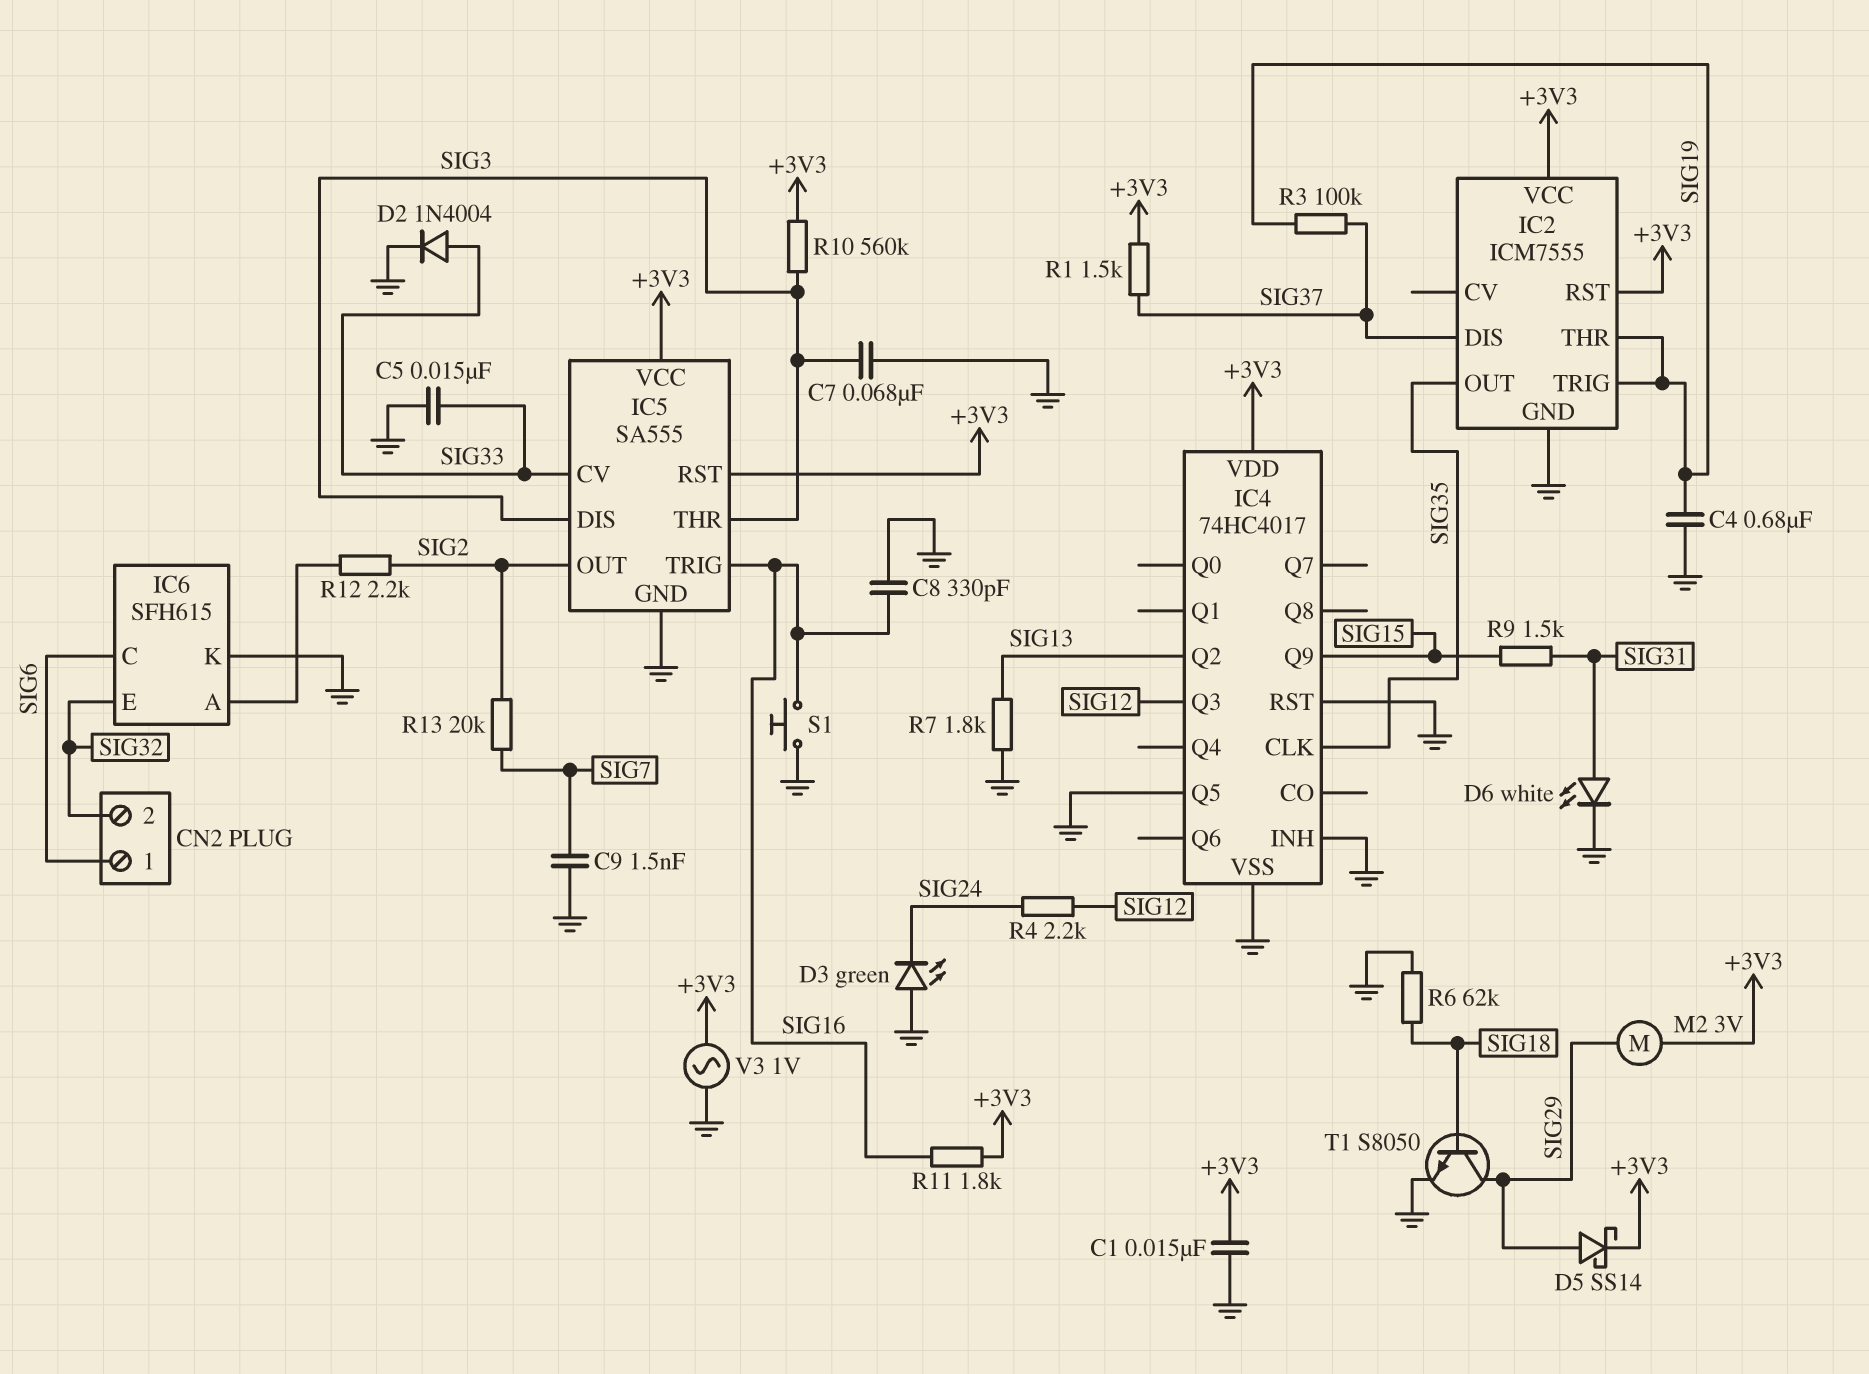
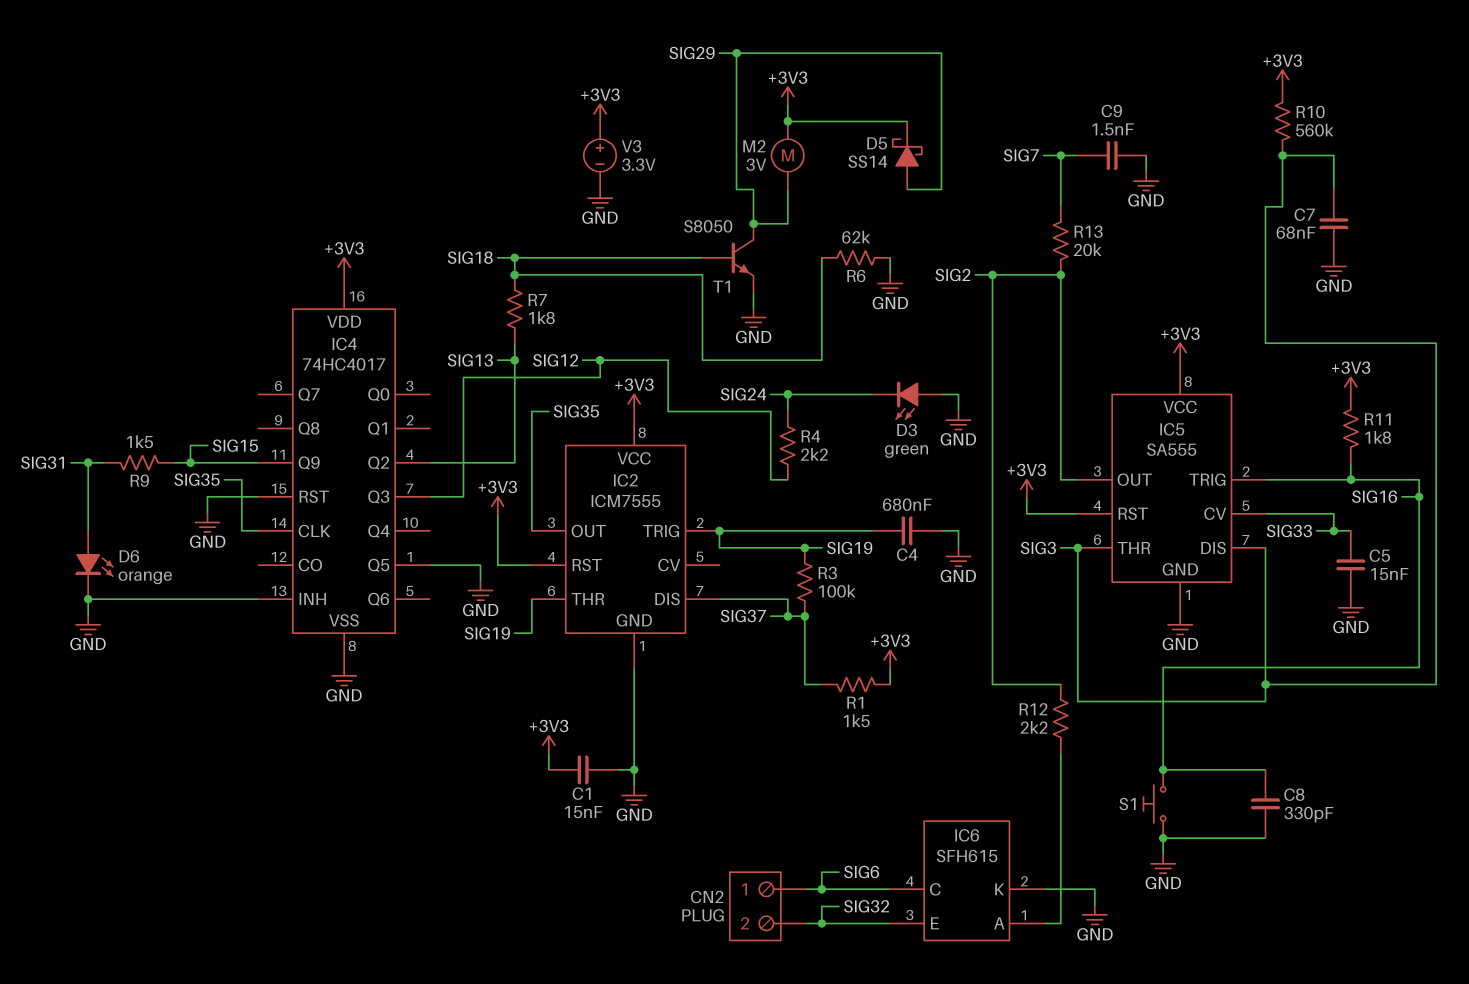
D2: diode 1N4004 (A SIG33, K GND) -> none
D6: LED white (A SIG31, K GND) -> LED orange (A SIG31, K GND)
R7: 1.8k (GND, SIG13) -> 1.8k (SIG13, SIG18)
V3: AC 1V (+3V3, GND) -> 3.3V (plus +3V3, minus GND)

